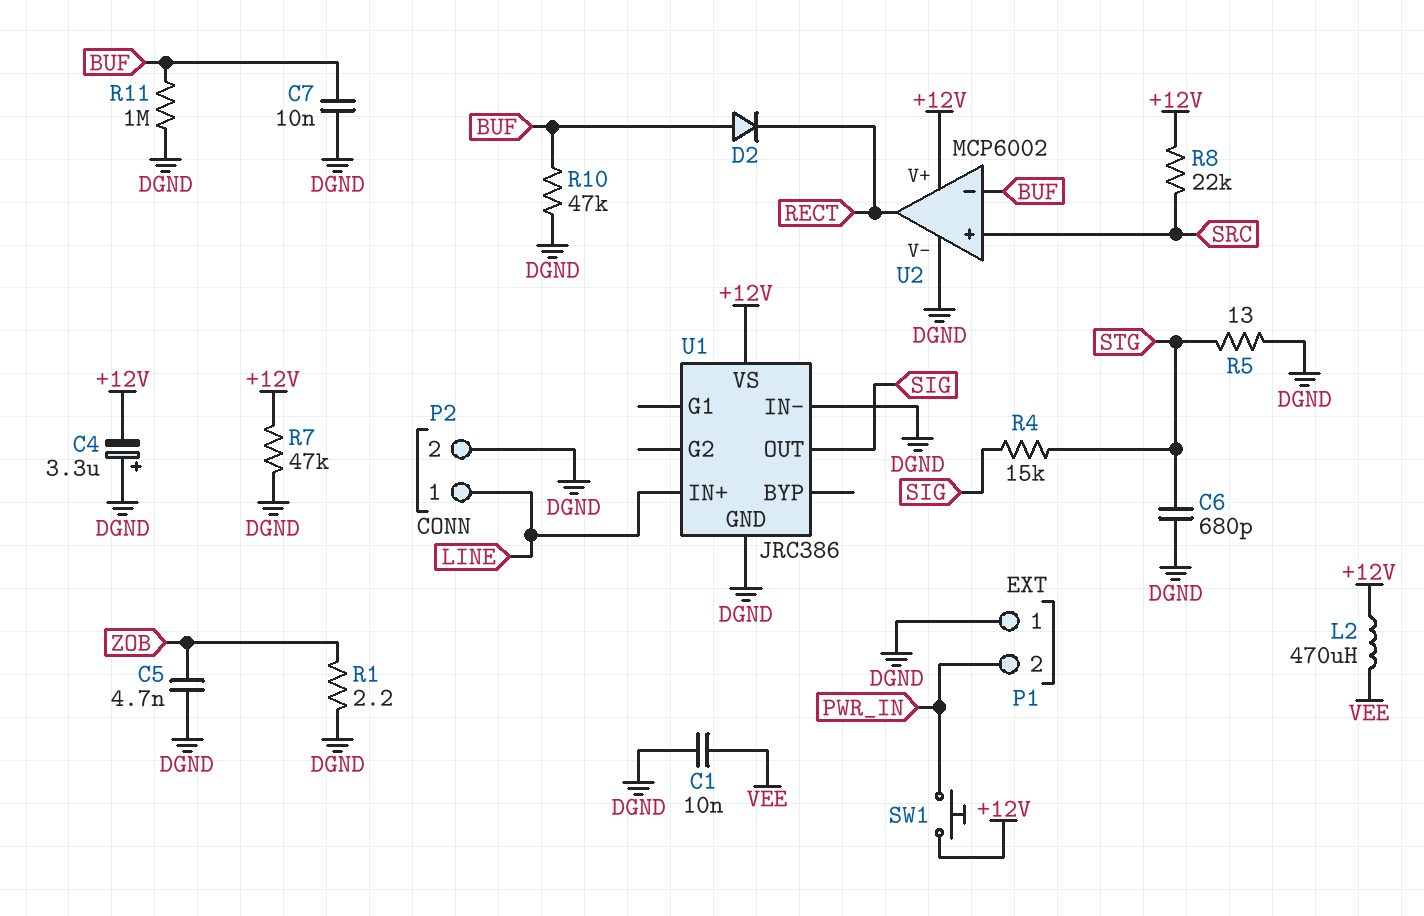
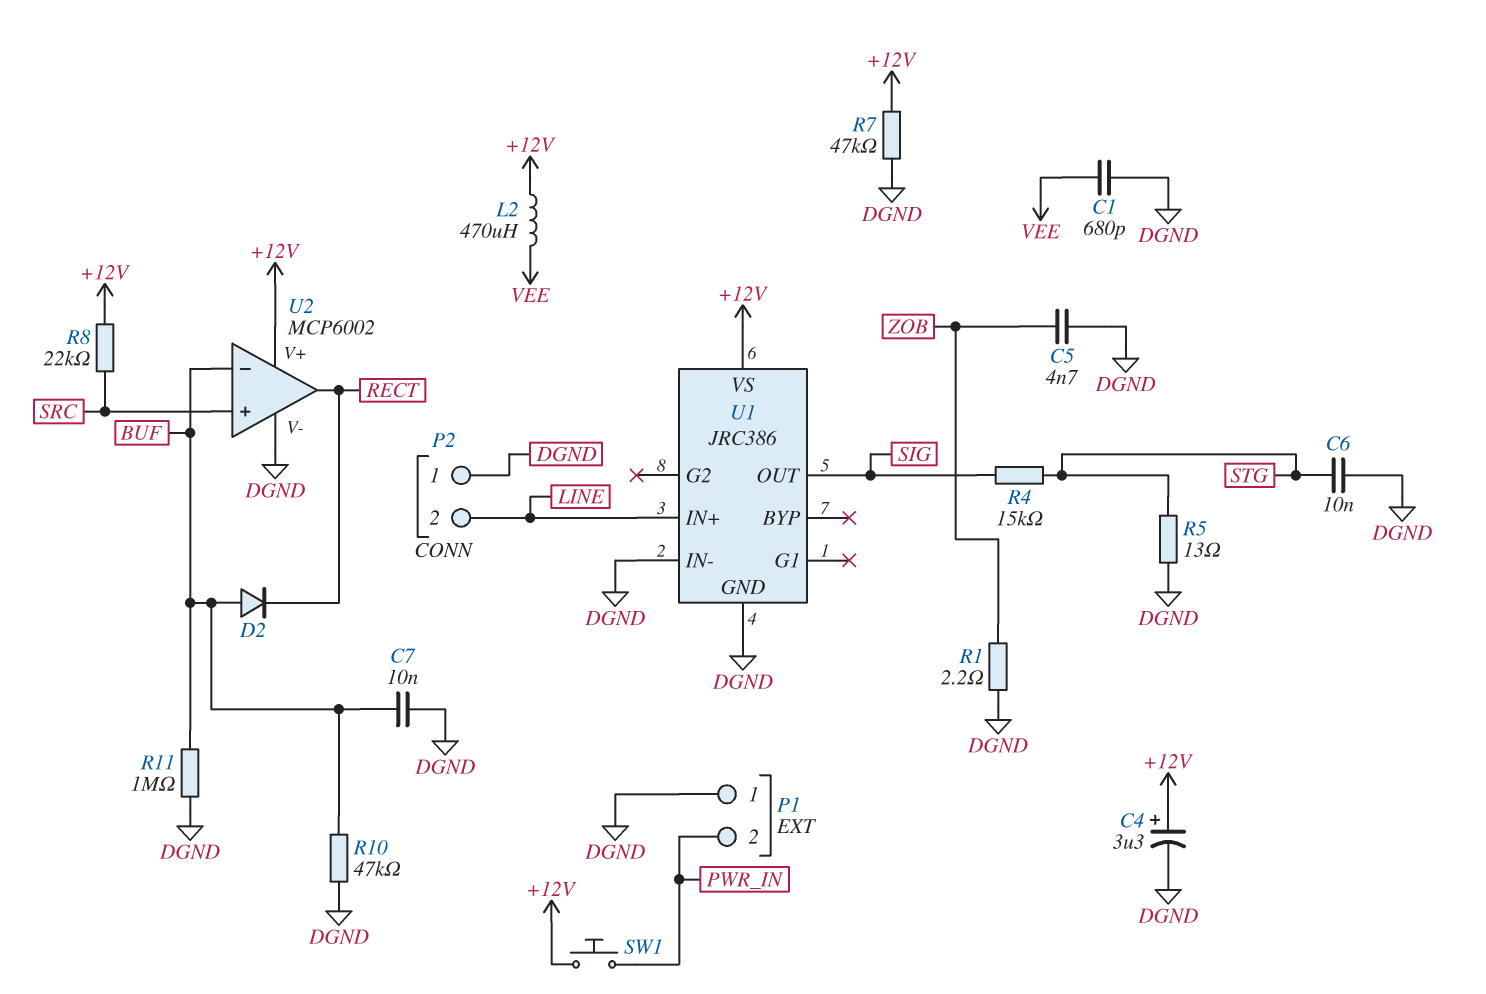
C1: 10nF (DGND, VEE) -> 680pF (DGND, VEE)
C4: 3.3uF (plus DGND, minus +12V) -> 3.3uF (plus +12V, minus DGND)
C6: 680pF (DGND, STG) -> 10nF (DGND, STG)
P2 pin 1: LINE -> DGND
P2 pin 2: DGND -> LINE

